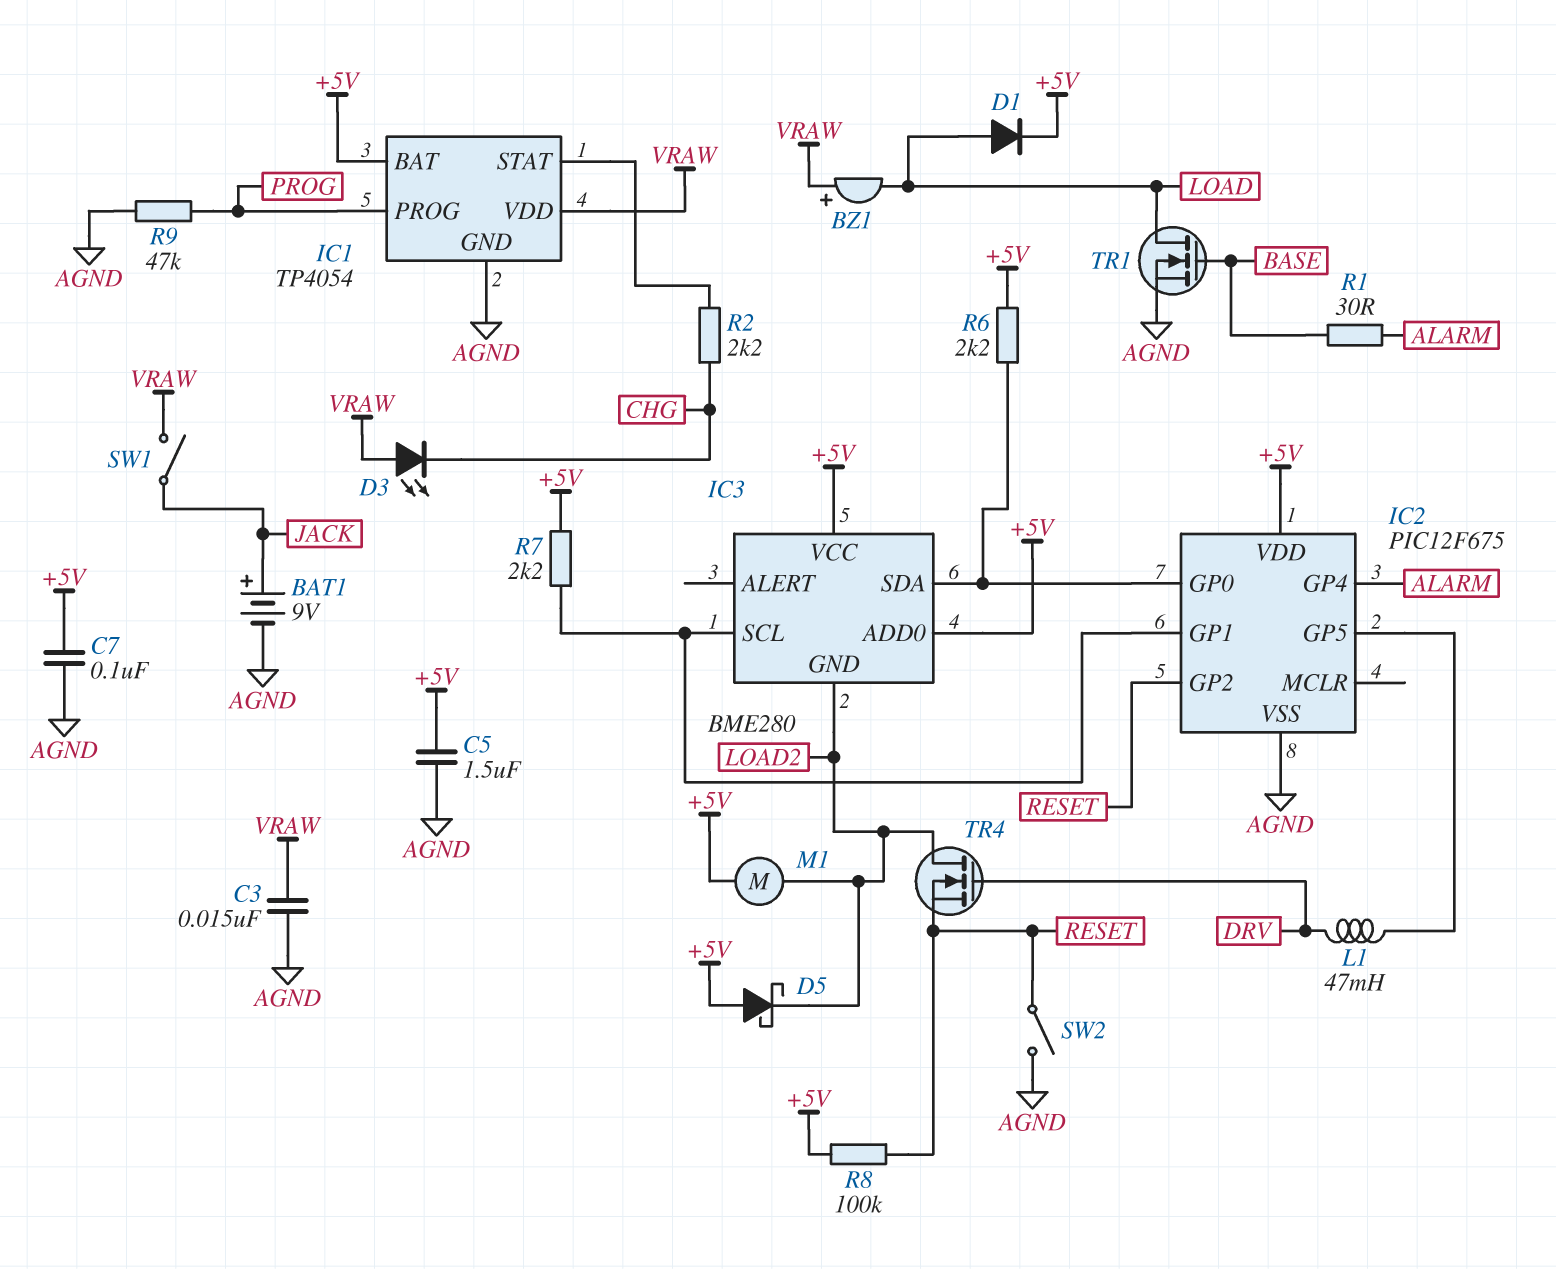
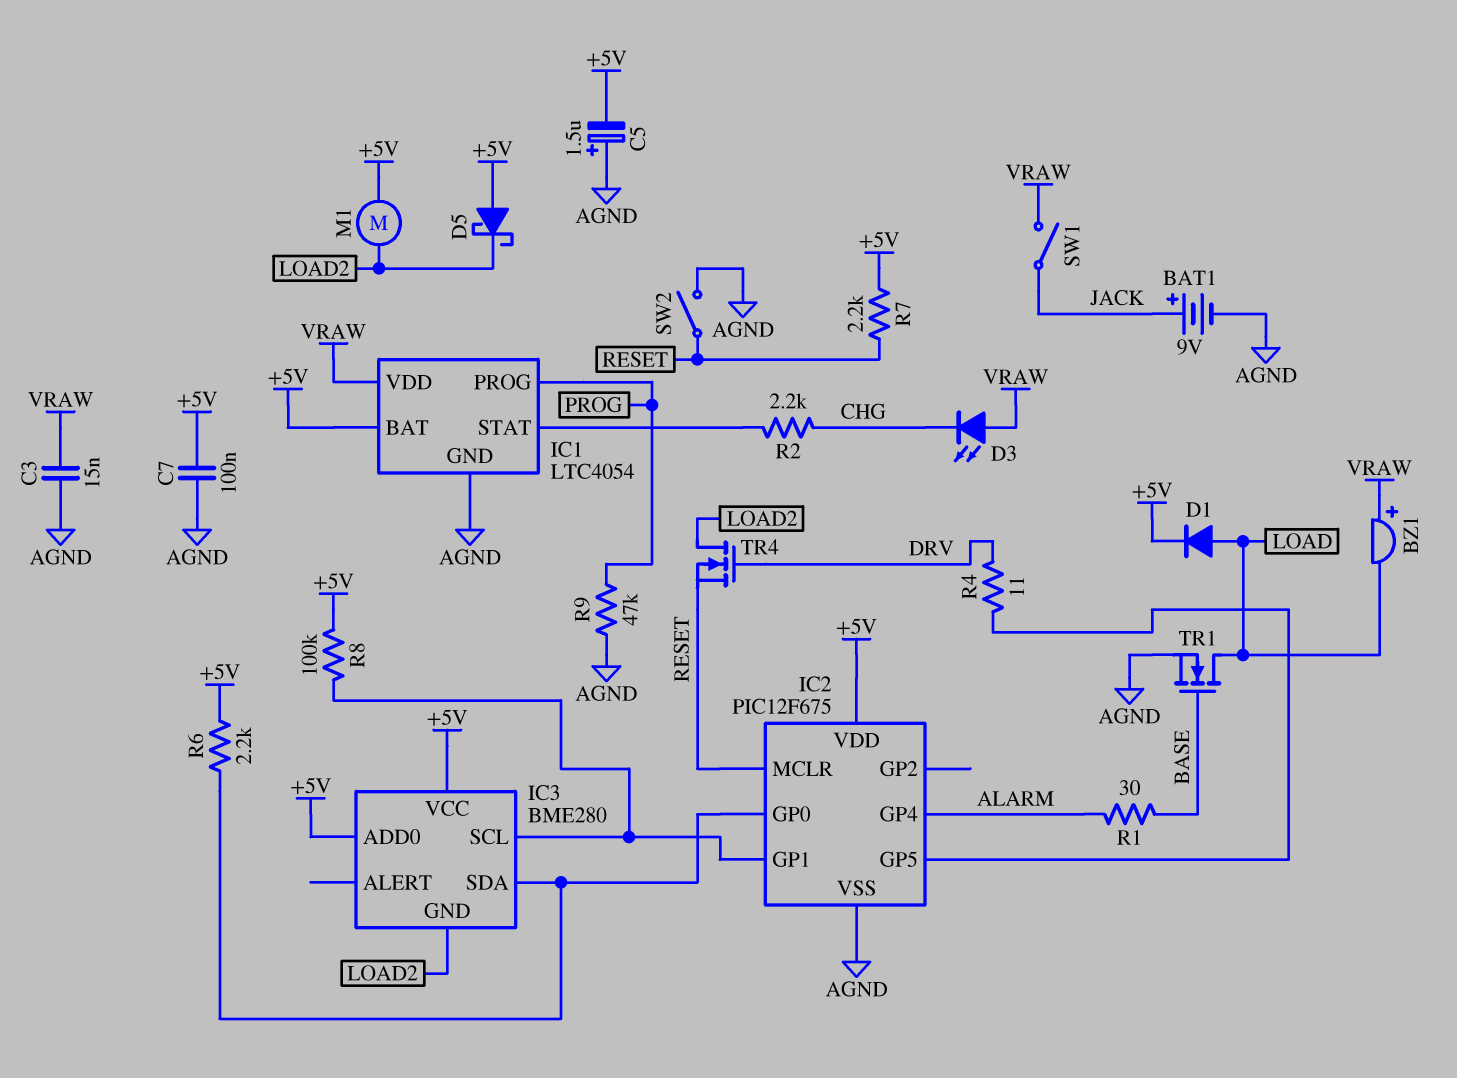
C5: 1.5uF (+5V, AGND) -> 1.5uF (plus AGND, minus +5V)
IC1: TP4054 -> LTC4054
IC2 pin GP2: RESET -> none
IC2 pin MCLR: none -> RESET
L1: 47mH (DRV, IC2/GP5) -> none
R4: none -> 11 (DRV, IC2/GP5)
R7: 2.2k (+5V, IC2/GP1) -> 2.2k (+5V, RESET)
R8: 100k (+5V, RESET) -> 100k (+5V, IC2/GP1)

